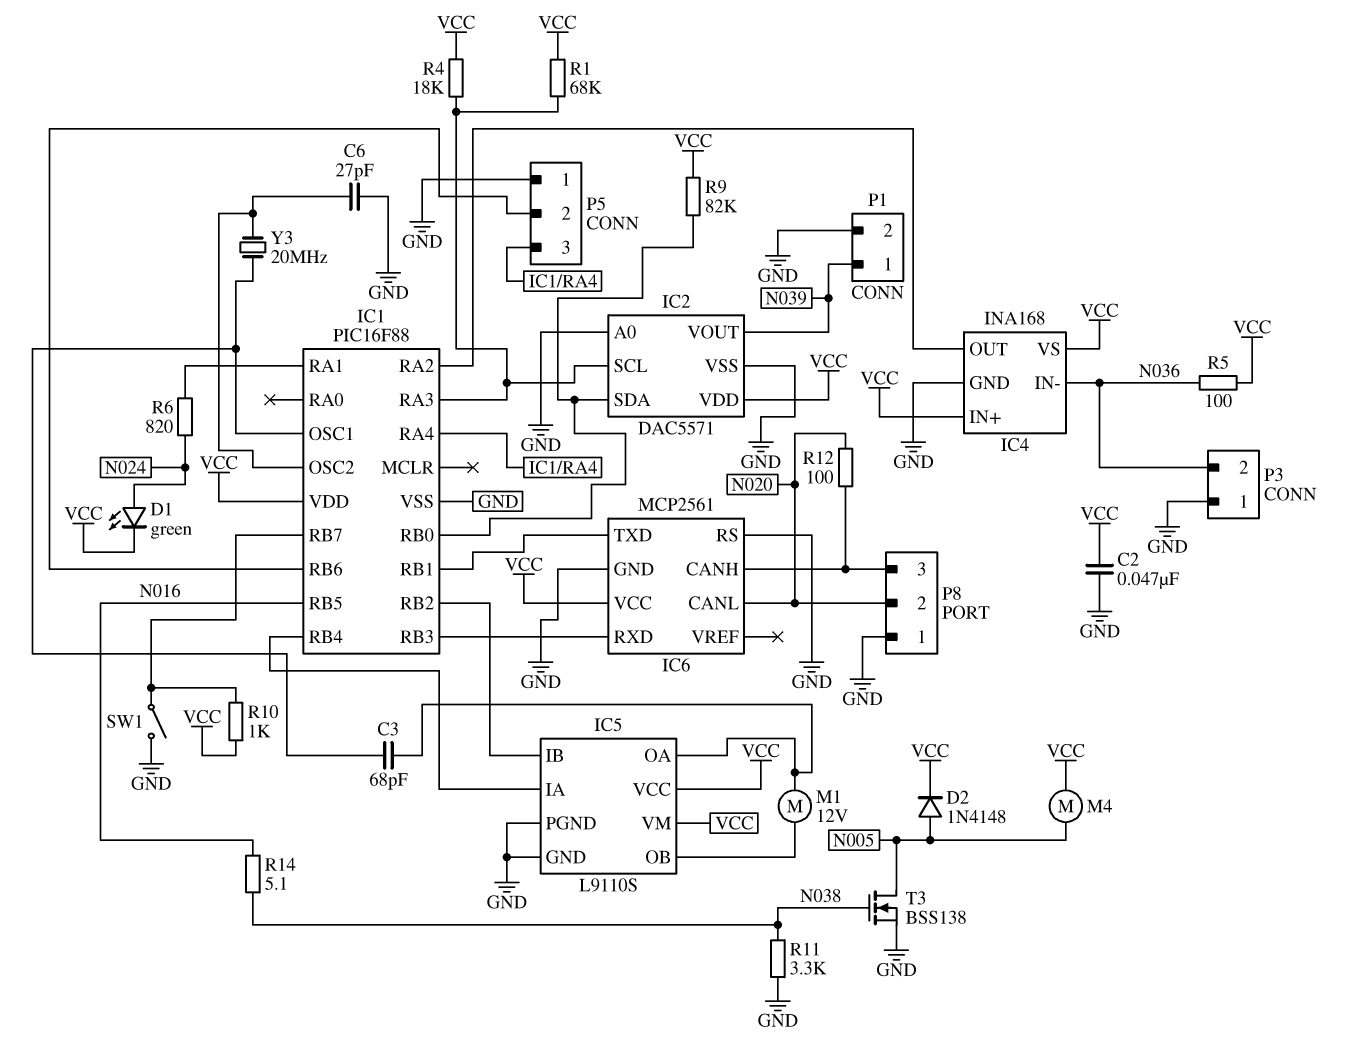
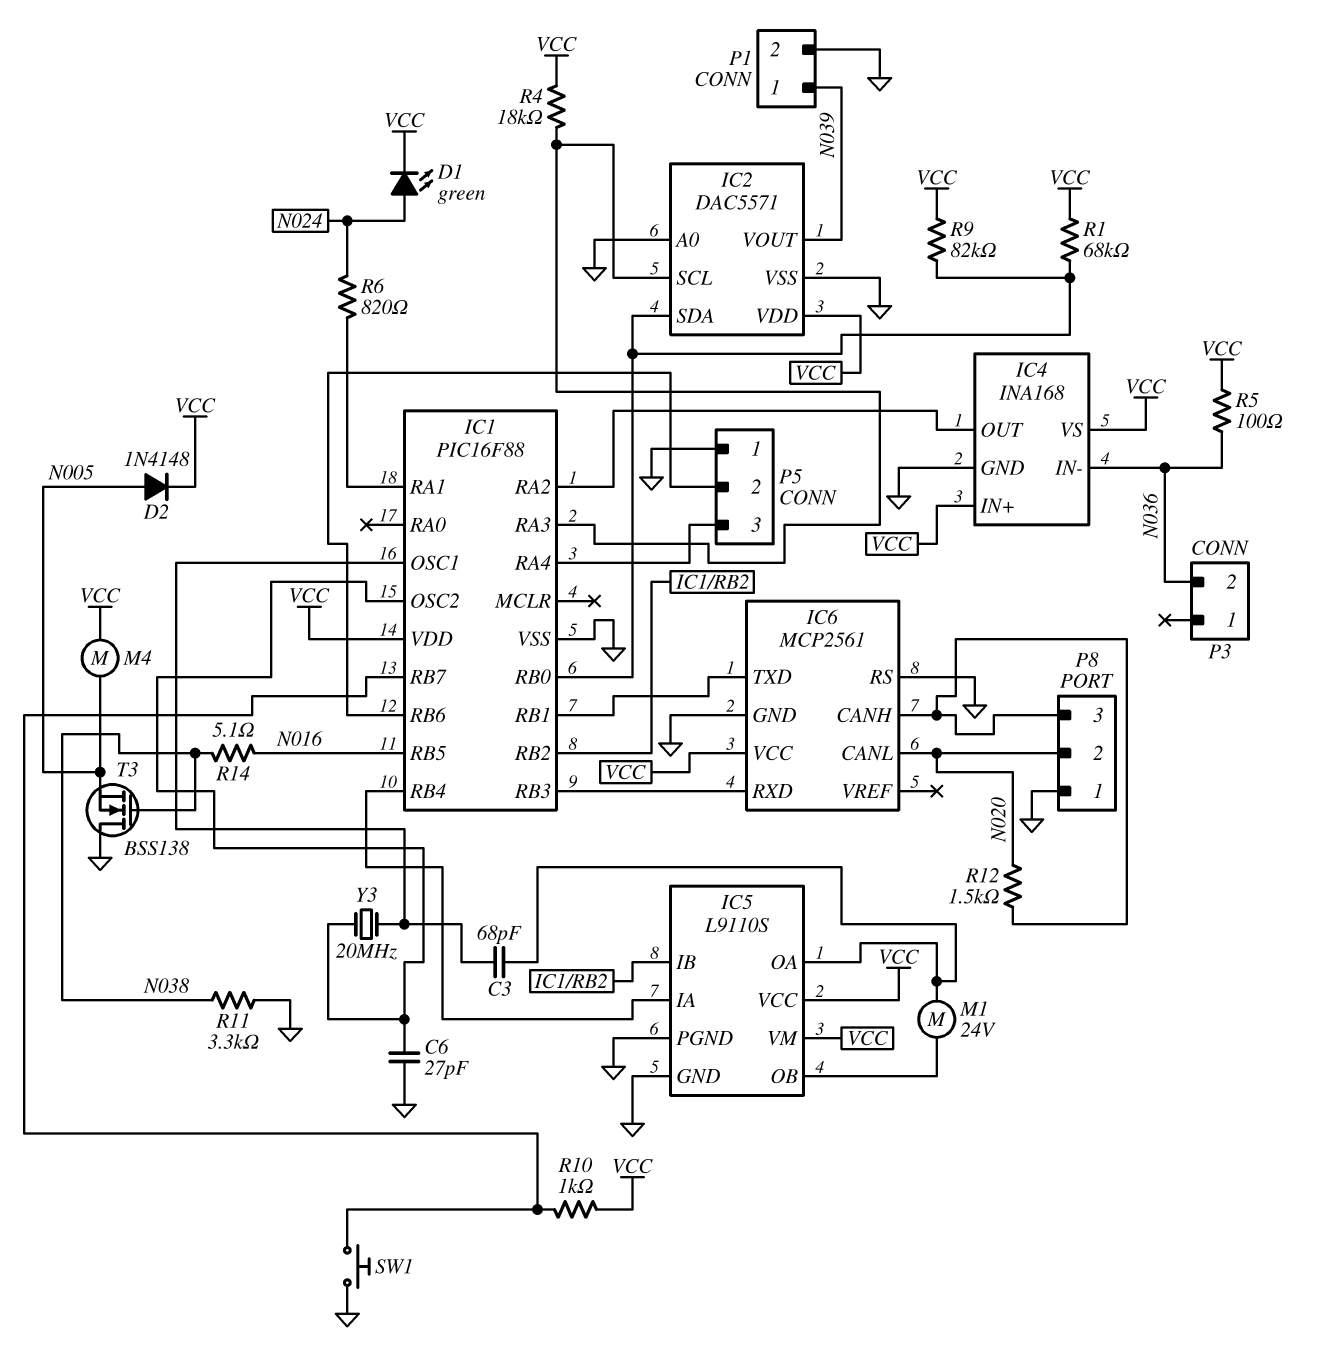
C2: 47nF (GND, VCC) -> none
M1: motor 12V (IC5/OA, IC5/OB) -> motor 24V (IC5/OA, IC5/OB)
P3 pin 1: GND -> none
R1: 68k (IC1/RA3, VCC) -> 68k (IC1/RB0, VCC)
R12: 100 (IC6/CANH, N020) -> 1.5k (IC6/CANH, N020)
SW1: switch (GND, IC1/RB7) -> button (GND, IC1/RB7)
T3: NMOS BSS138 (G N038, D N005, S GND) -> NMOS BSS138 (G N038, D GND, S N005)

